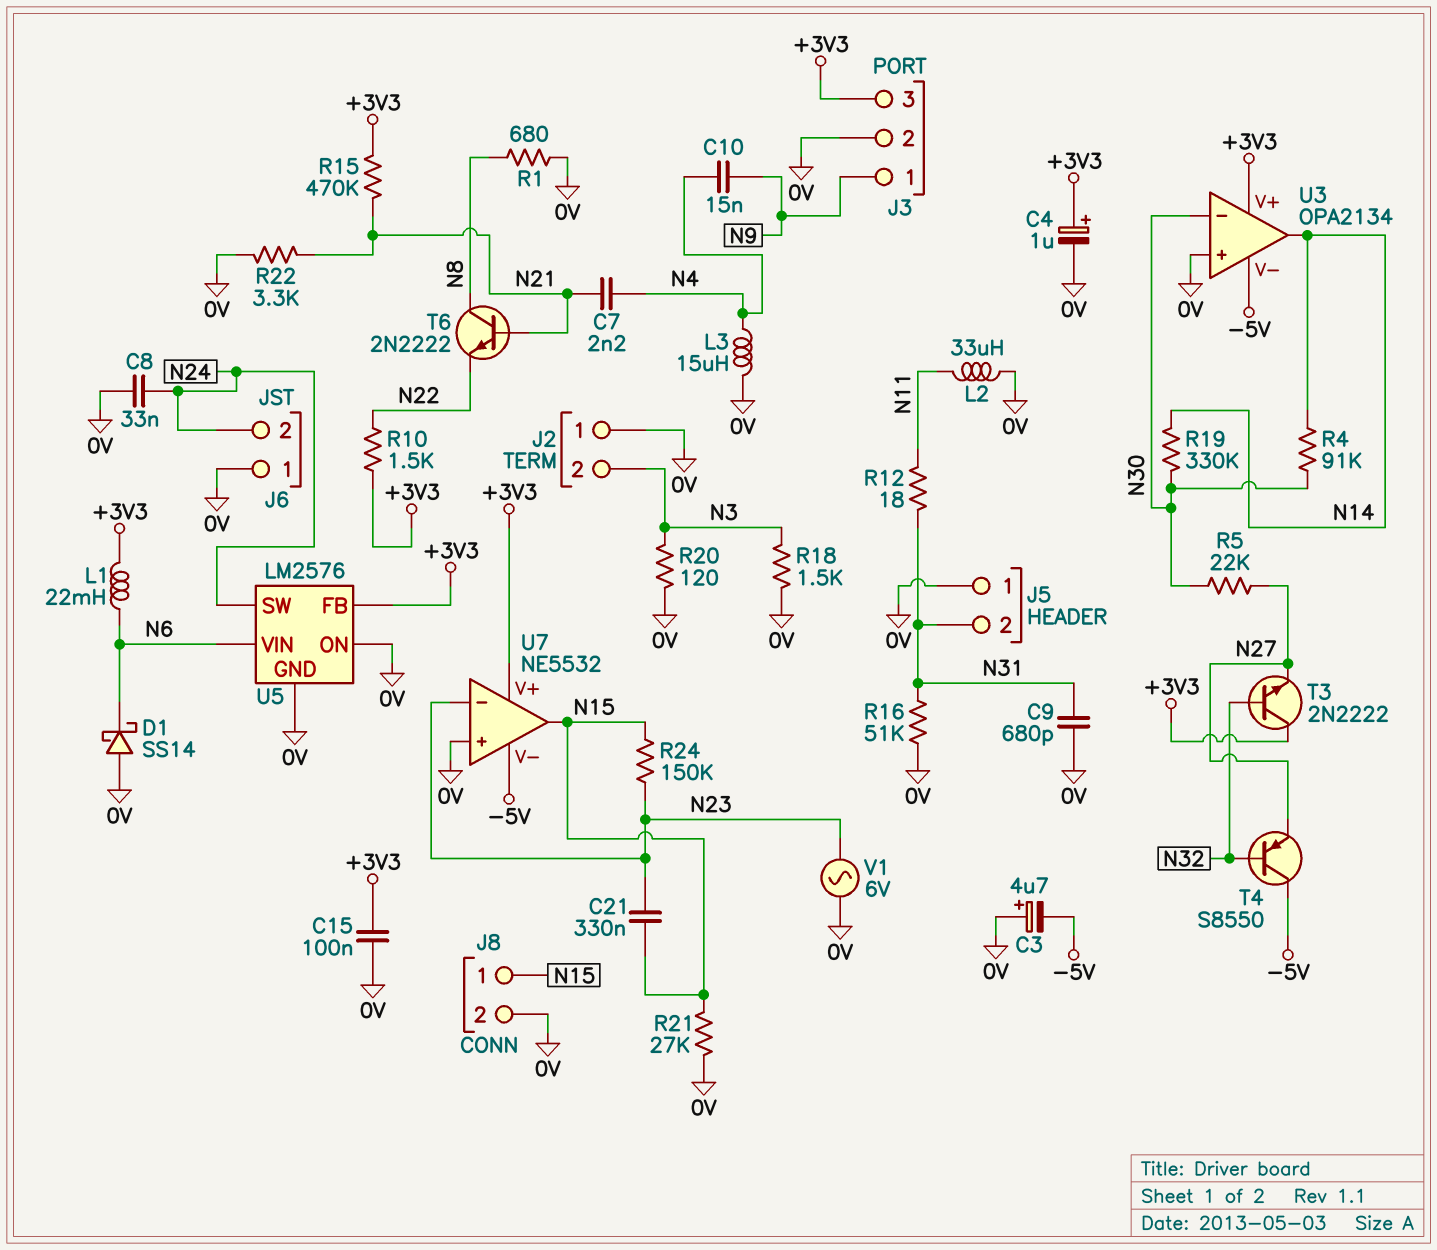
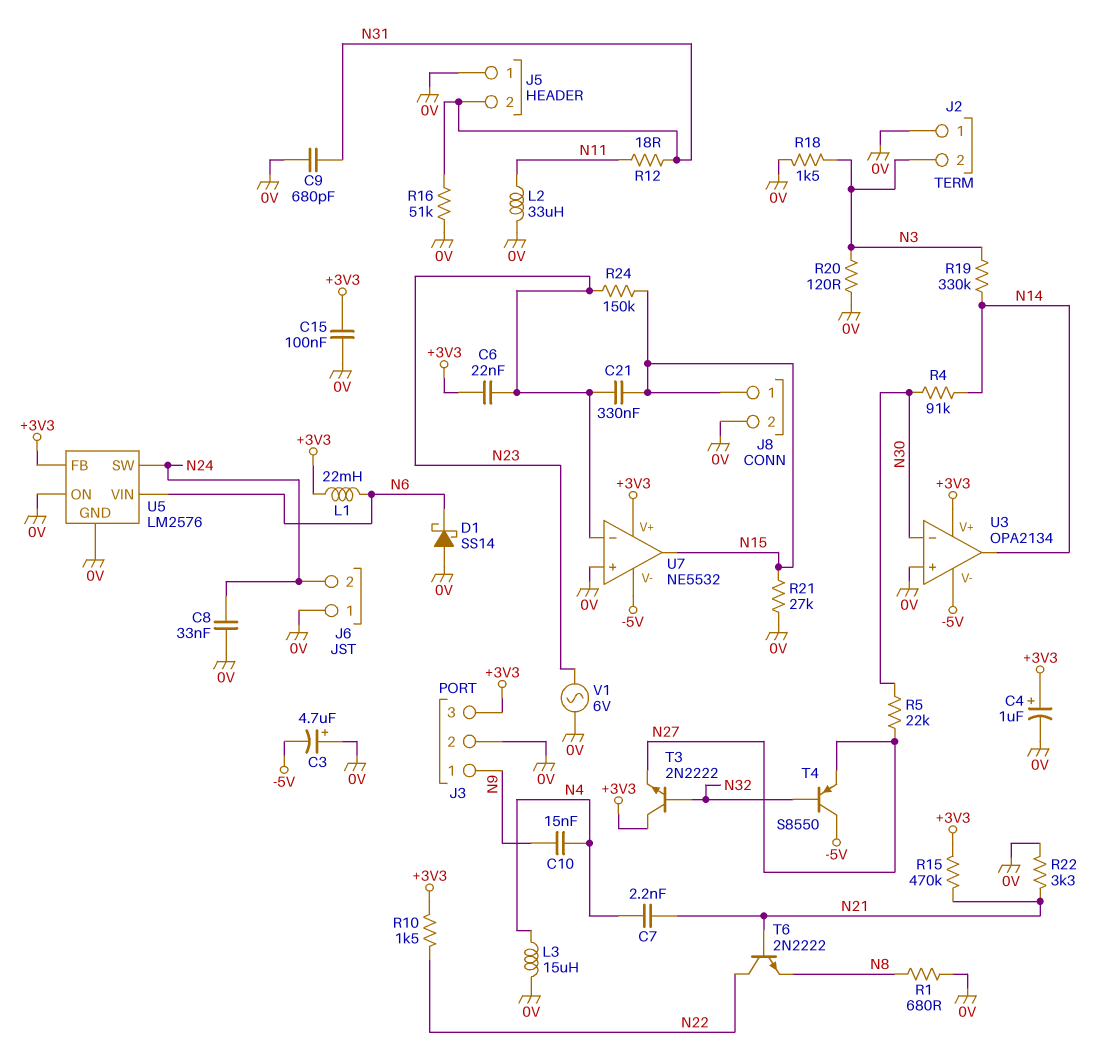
C6: none -> 22nF (+3V3, N23)
R19: 330k (N14, N30) -> 330k (N3, N14)
T6: NPN 2N2222 (B N21, C N8, E N22) -> NPN 2N2222 (B N21, C N22, E N8)

